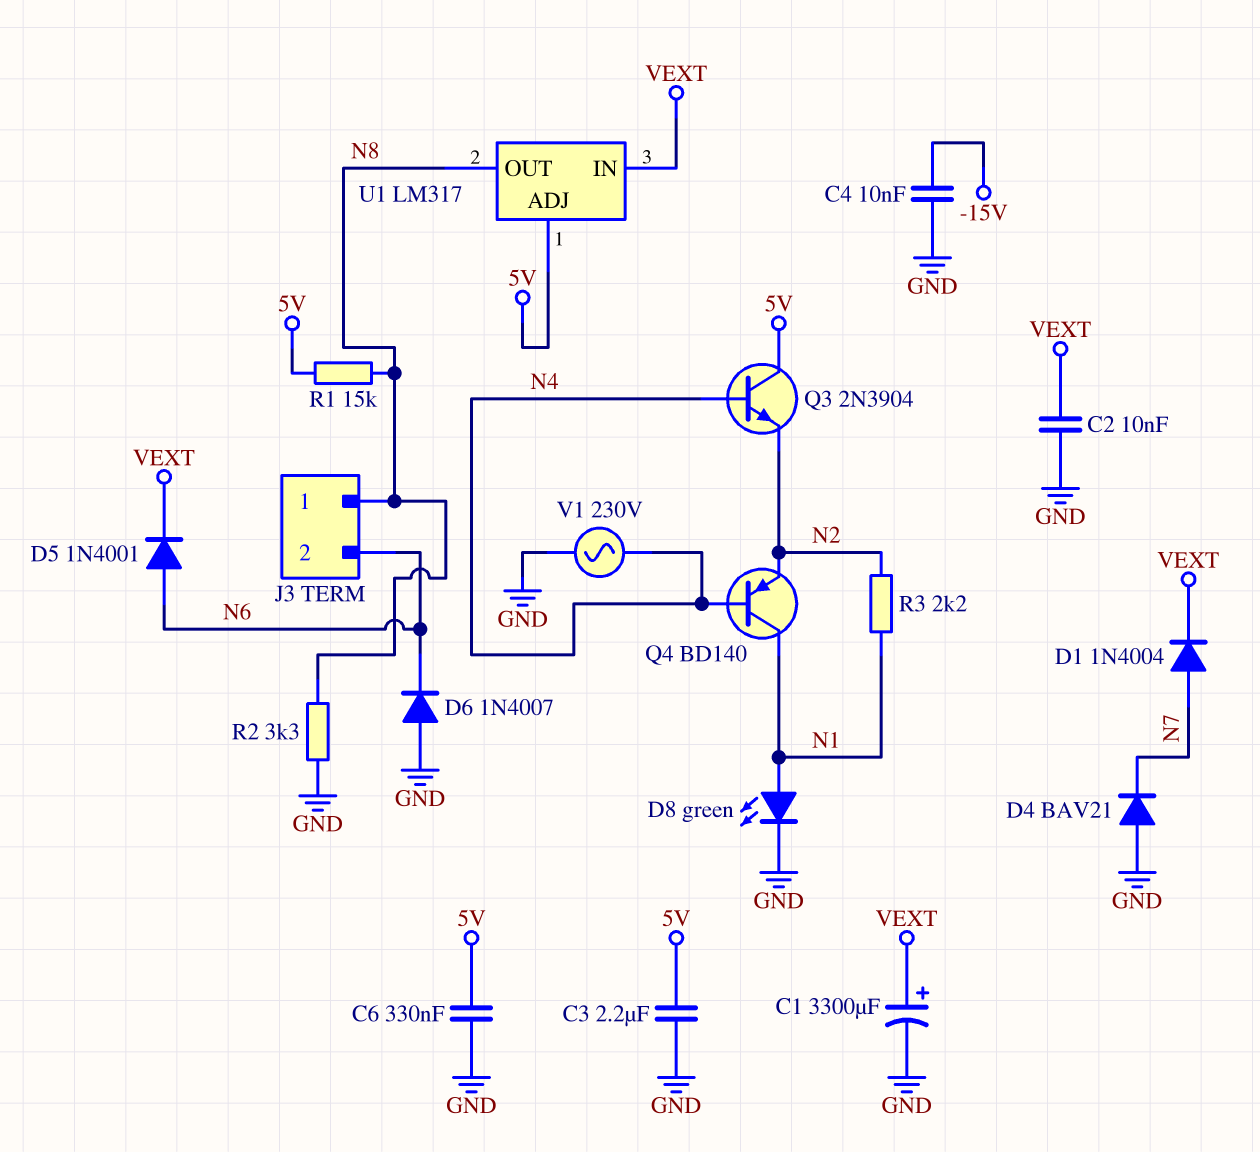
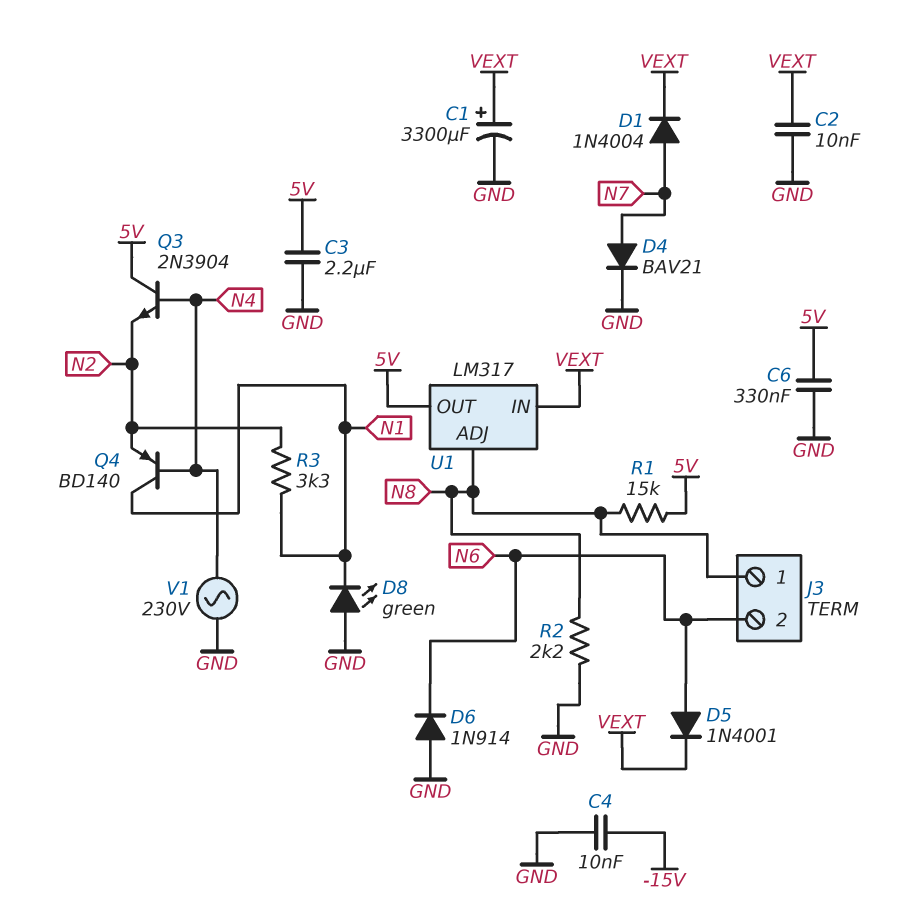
D4: diode BAV21 (A GND, K N7) -> diode BAV21 (A N7, K GND)
D6: diode 1N4007 (A GND, K N6) -> diode 1N914 (A GND, K N6)
D8: LED green (A N1, K GND) -> LED green (A GND, K N1)
R2: 3.3k (GND, N8) -> 2.2k (GND, N8)
R3: 2.2k (N1, N2) -> 3.3k (N1, N2)
U1 pin ADJ: 5V -> N8
U1 pin OUT: N8 -> 5V

